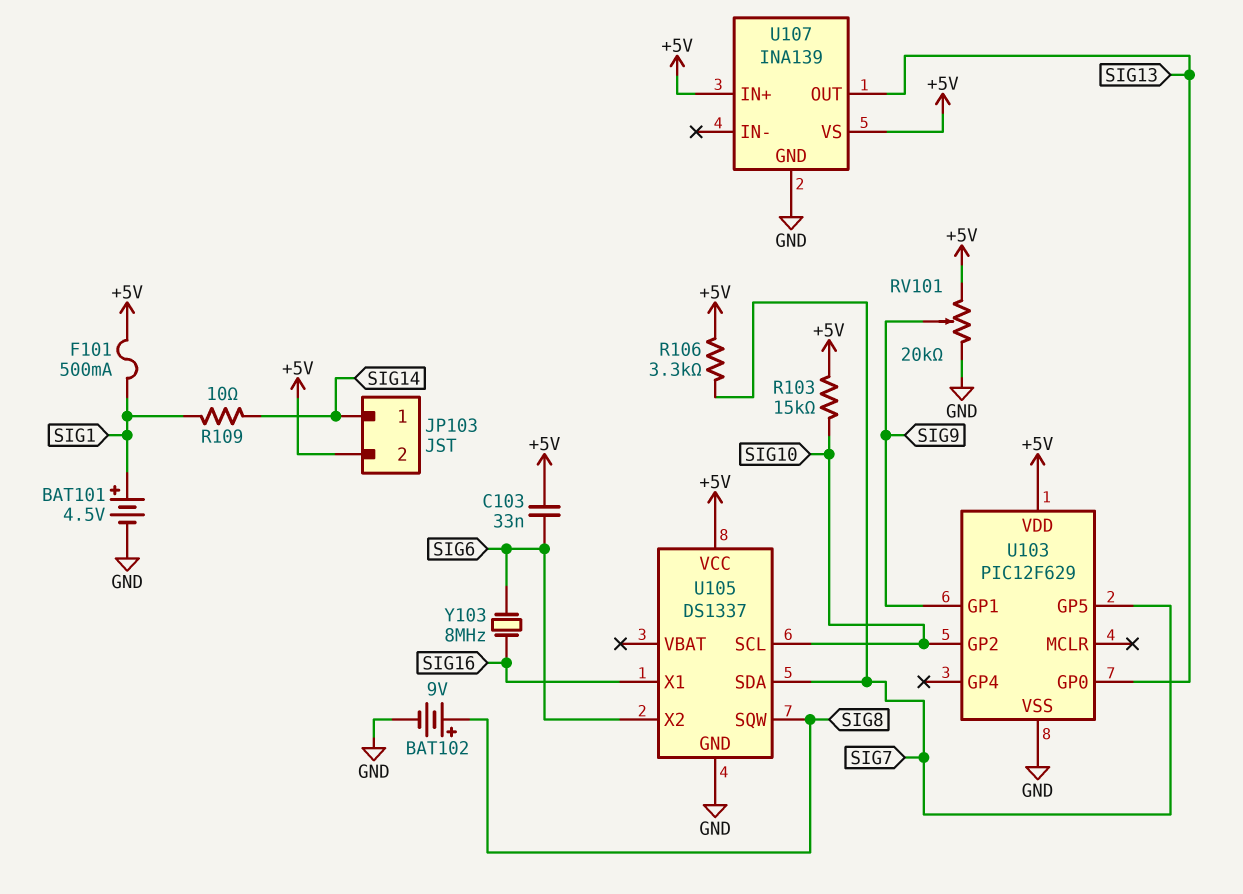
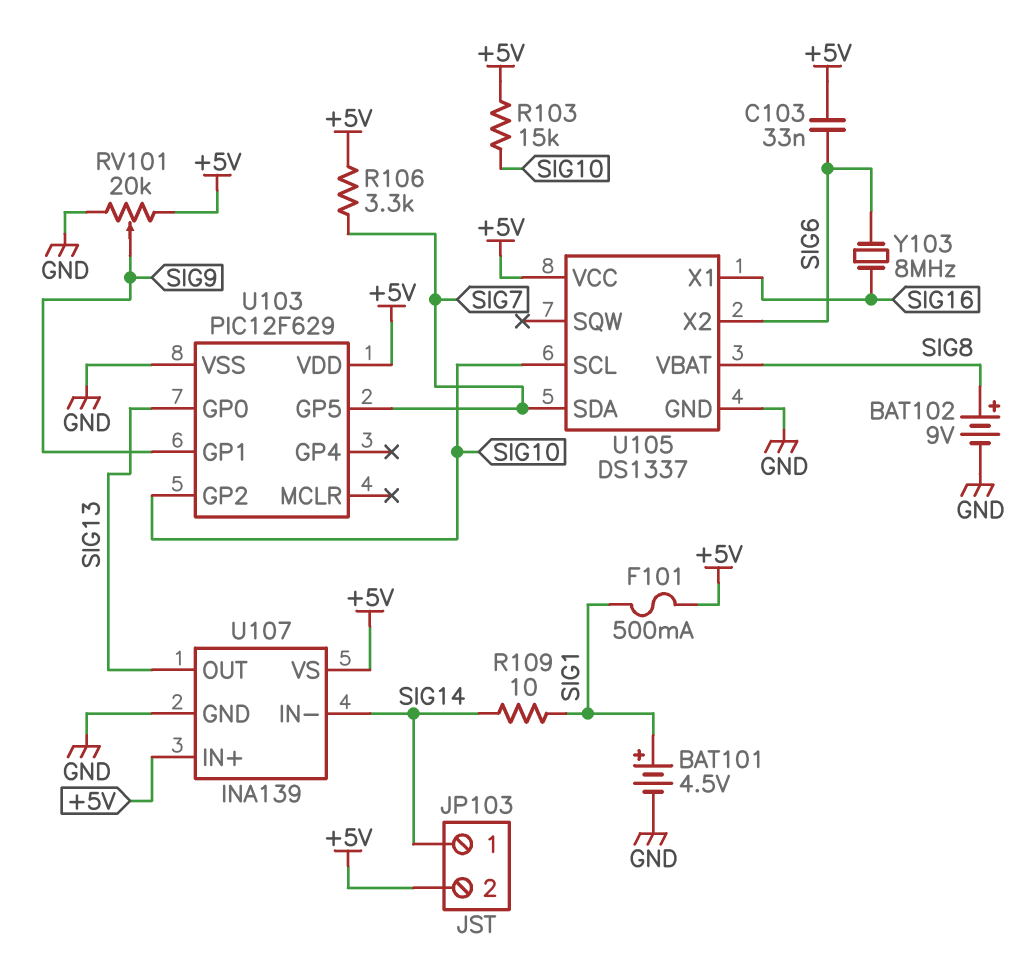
U105 pin SQW: SIG8 -> none
U105 pin VBAT: none -> SIG8
U107 pin IN-: none -> SIG14

